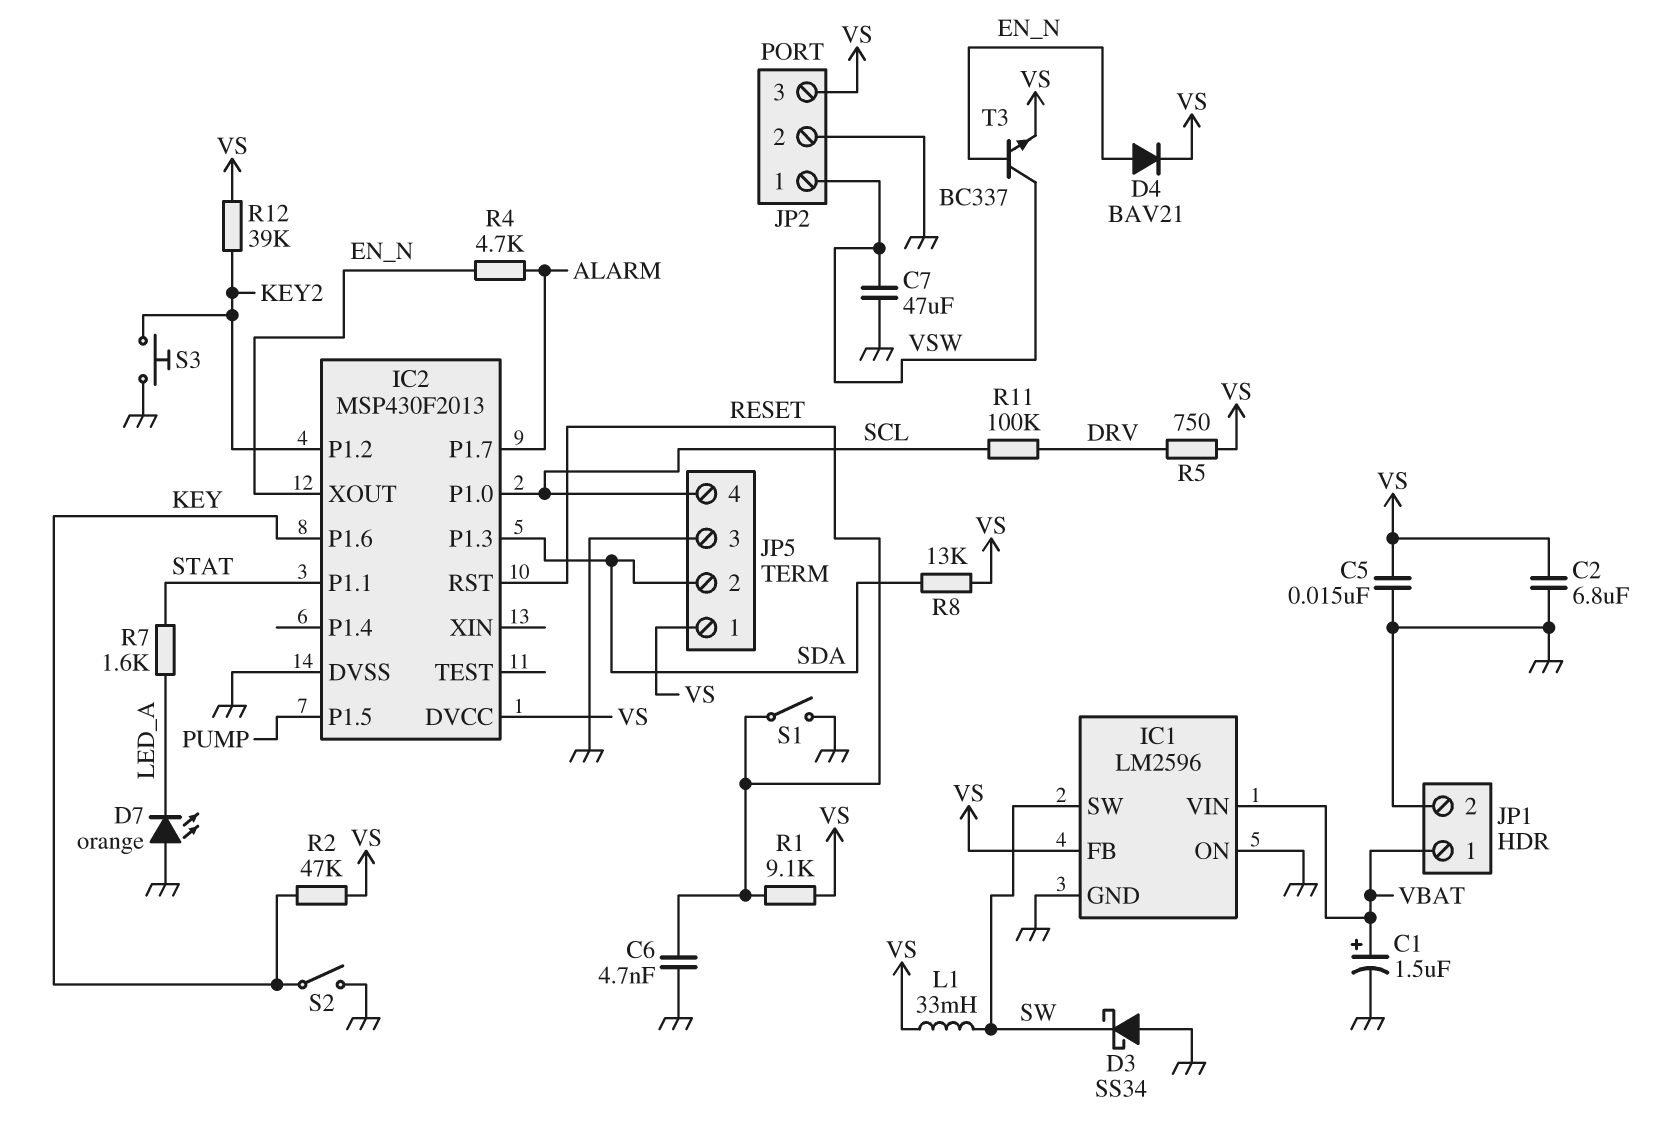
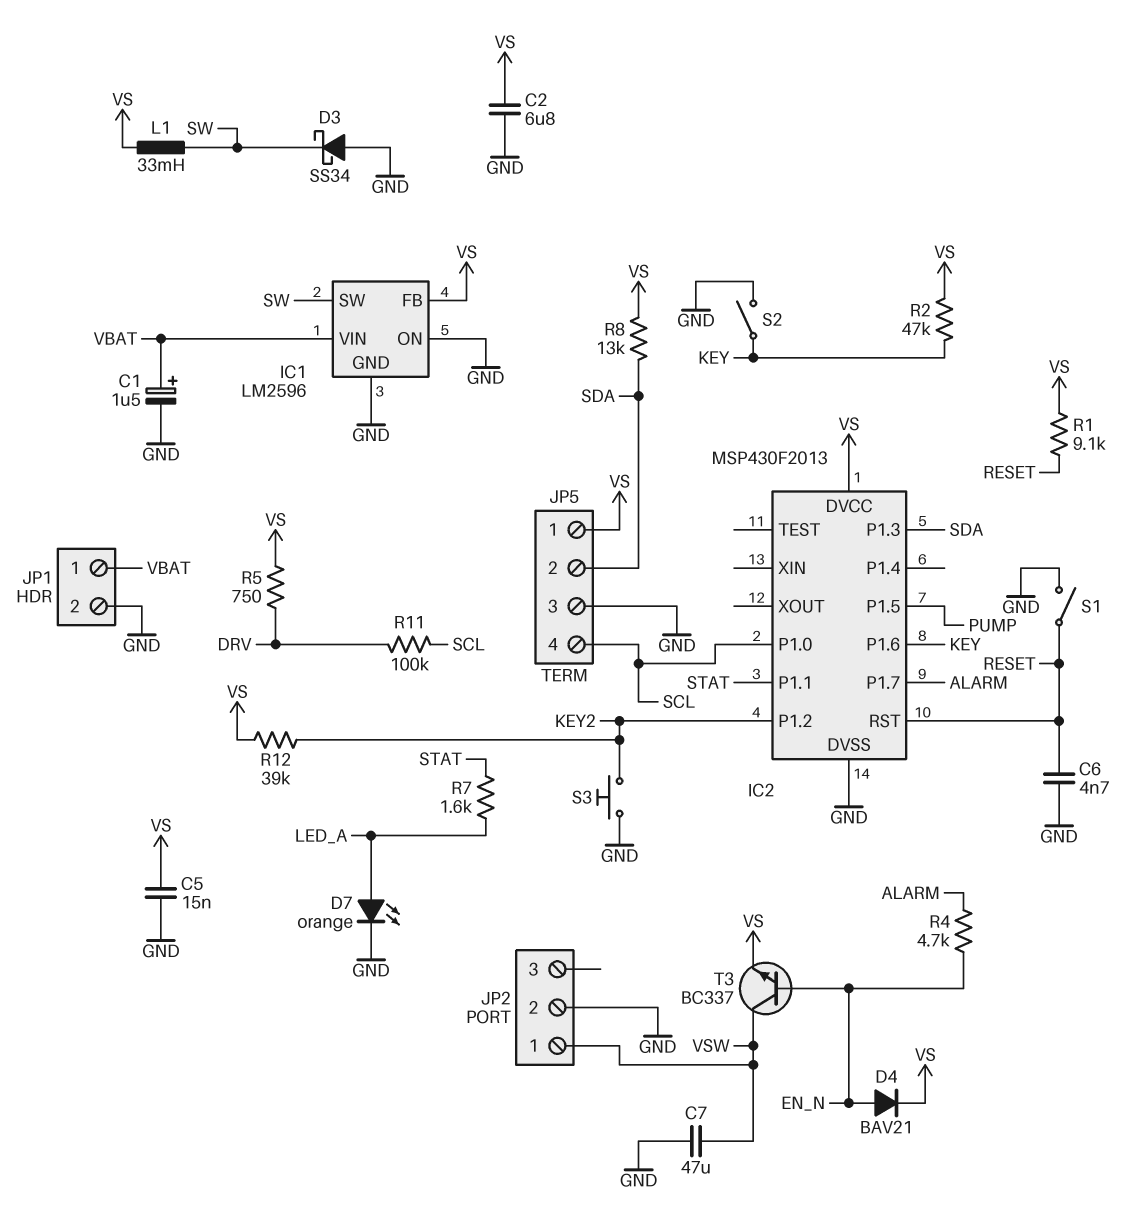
D7: LED orange (A GND, K LED_A) -> LED orange (A LED_A, K GND)
IC2 pin XOUT: EN_N -> none
JP2 pin 3: VS -> none

